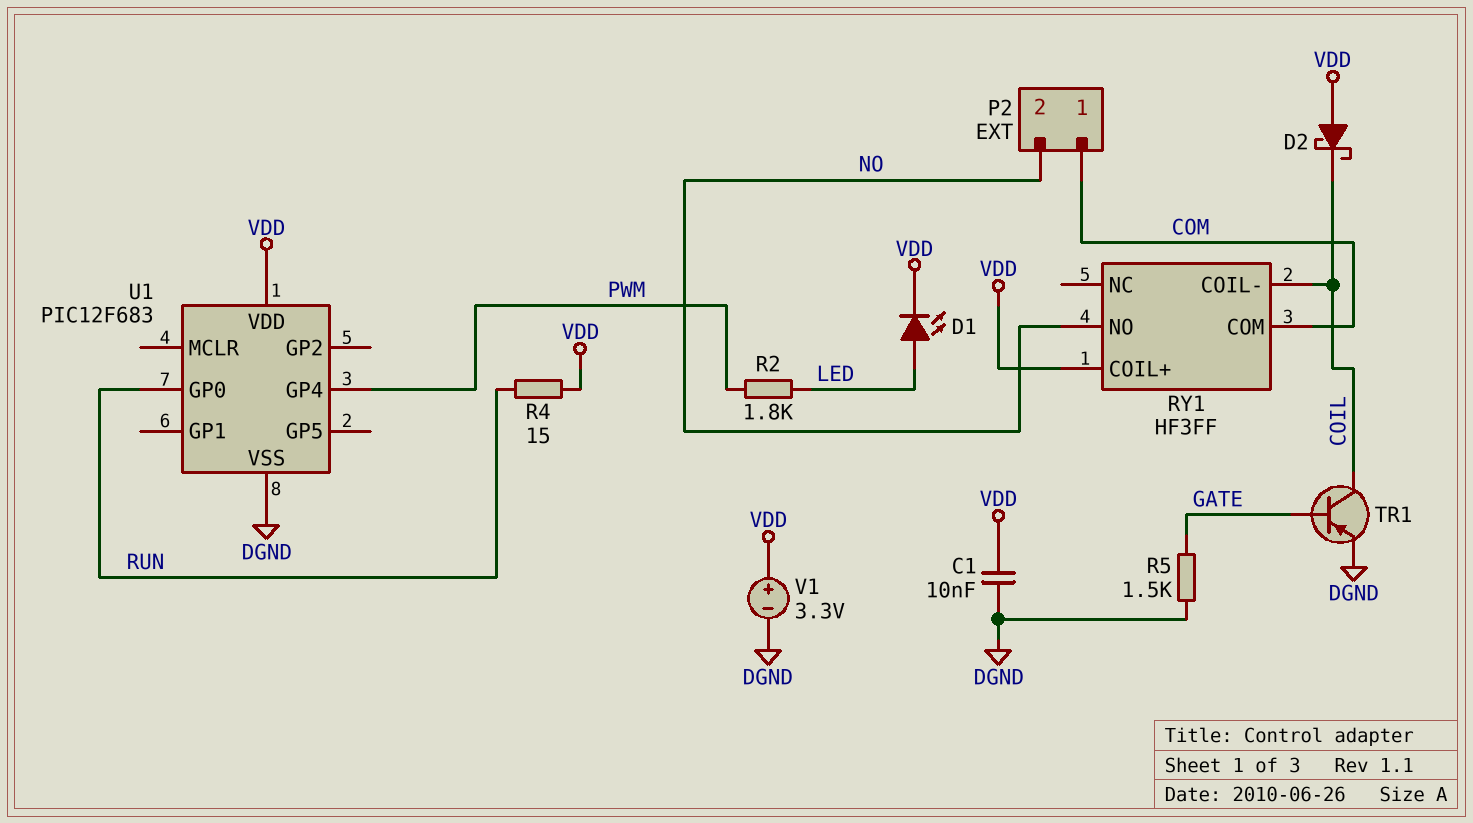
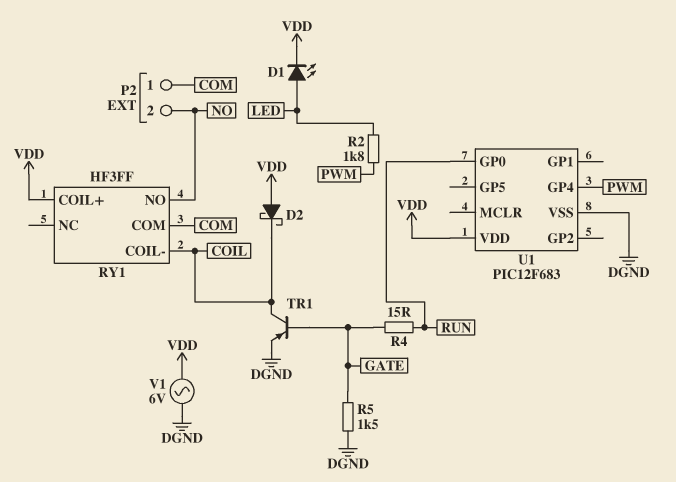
C1: 10nF (DGND, VDD) -> none
R4: 15 (RUN, VDD) -> 15 (GATE, RUN)
V1: 3.3V (plus VDD, minus DGND) -> AC 6V (DGND, VDD)

